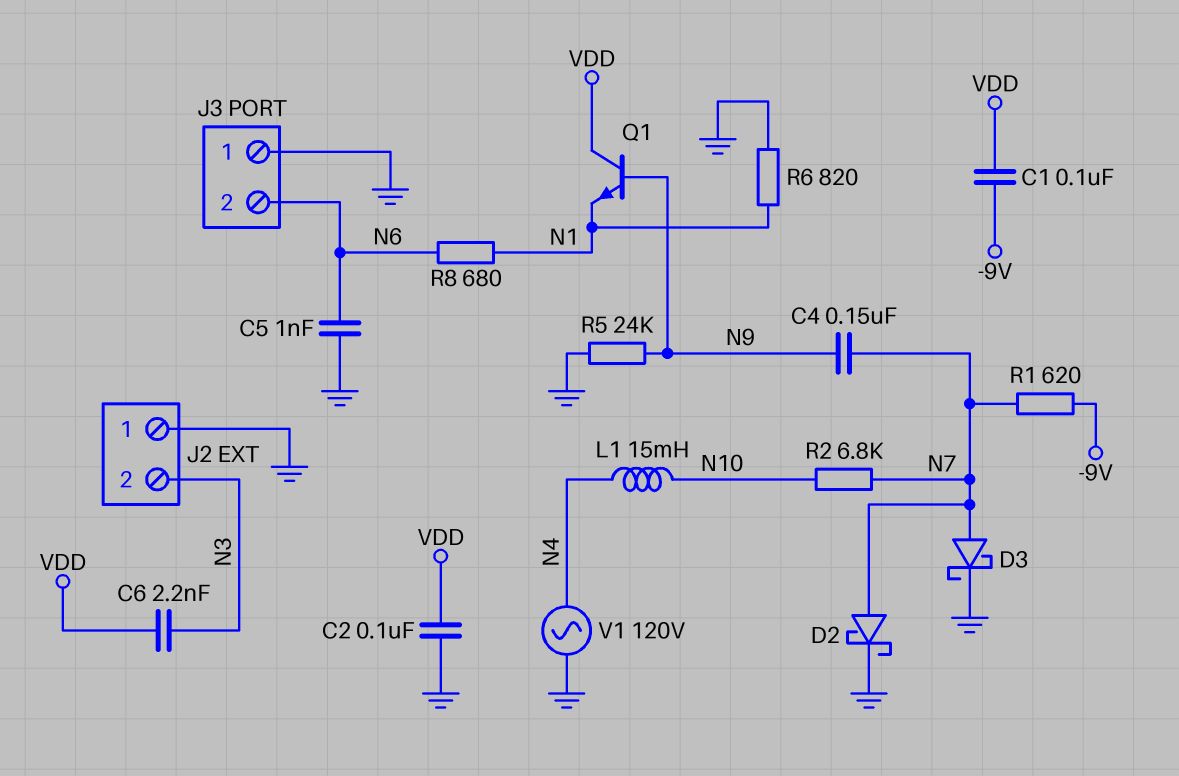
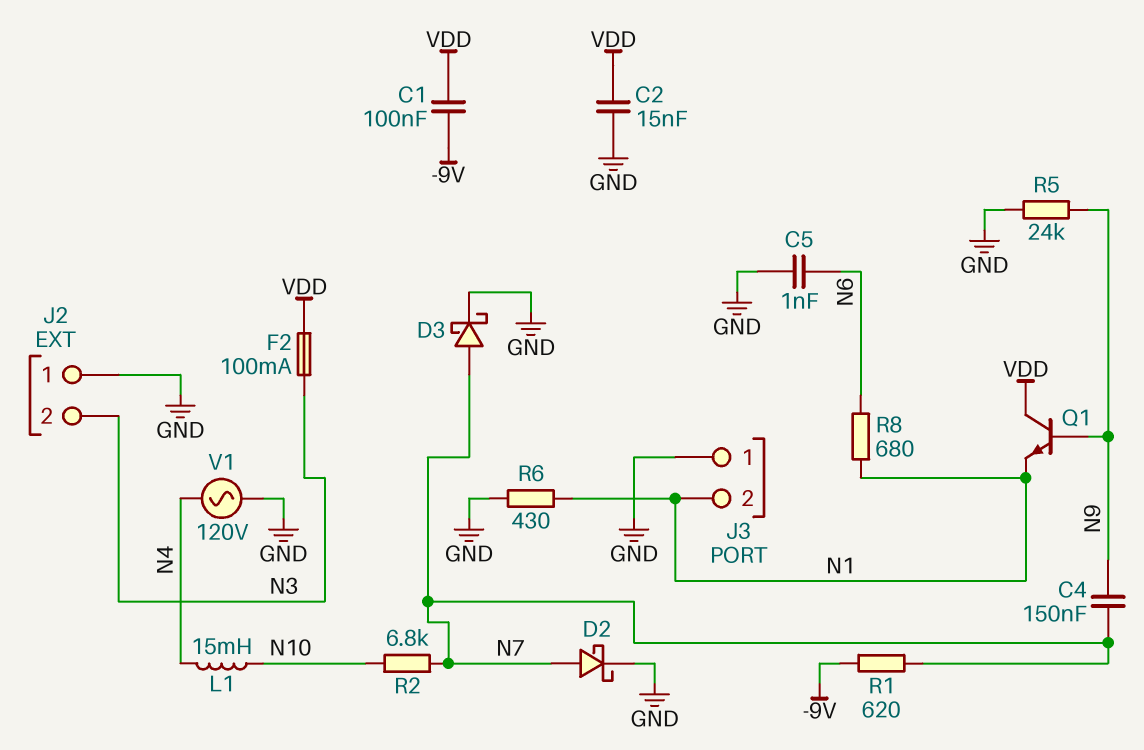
C2: 100nF (GND, VDD) -> 15nF (GND, VDD)
C6: 2.2nF (N3, VDD) -> none
F2: none -> 100mA (N3, VDD)
J3 pin 2: N6 -> N1
R6: 820 (GND, N1) -> 430 (GND, N1)

